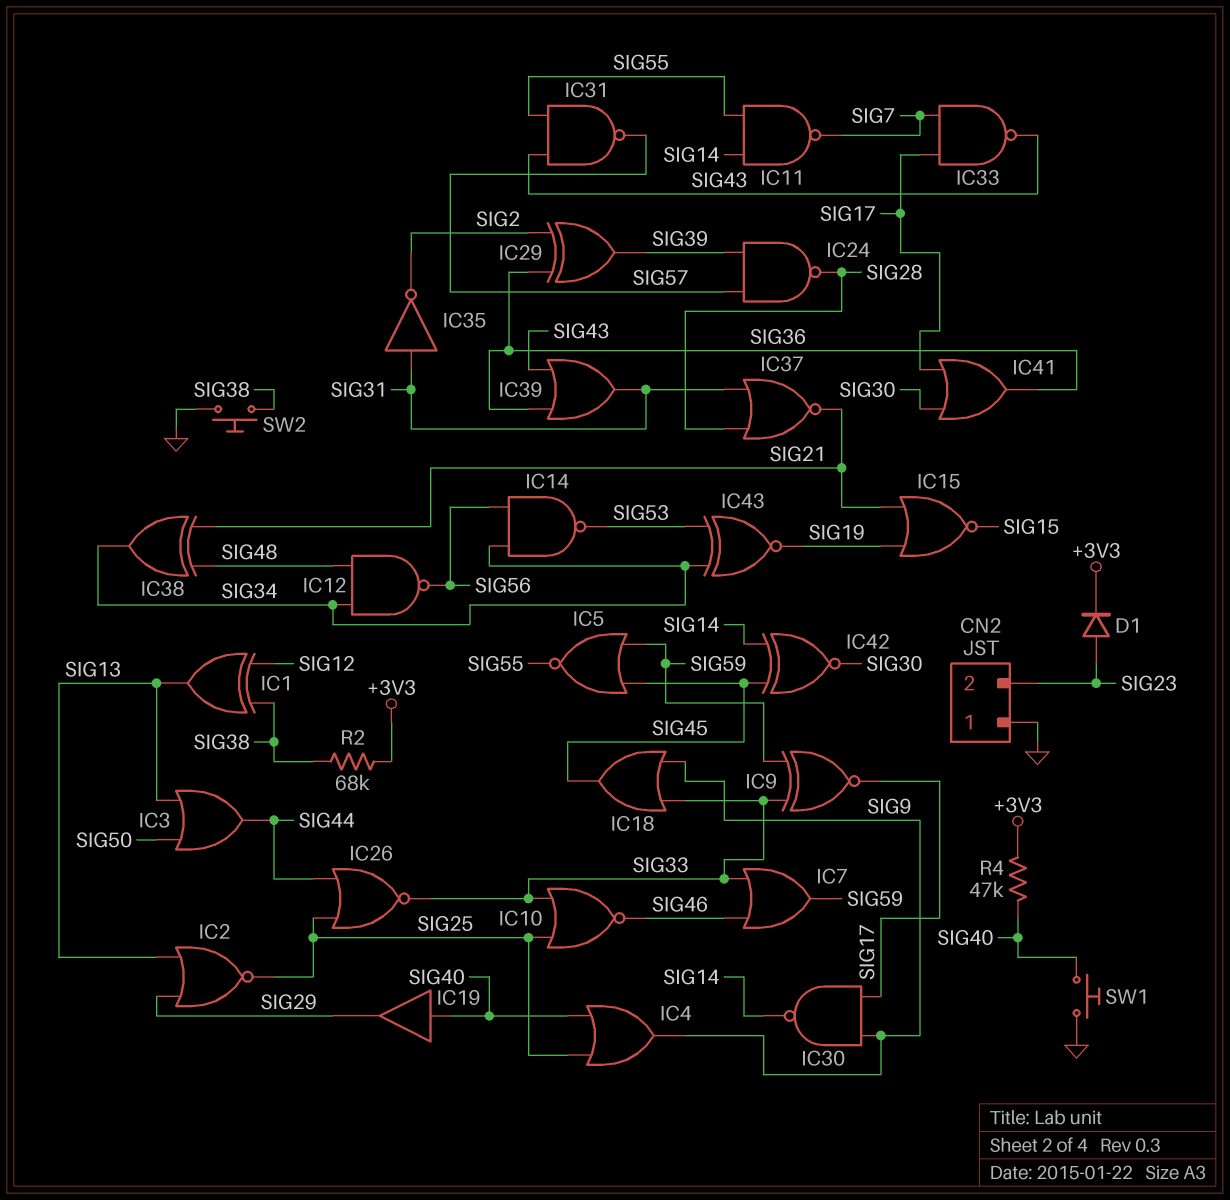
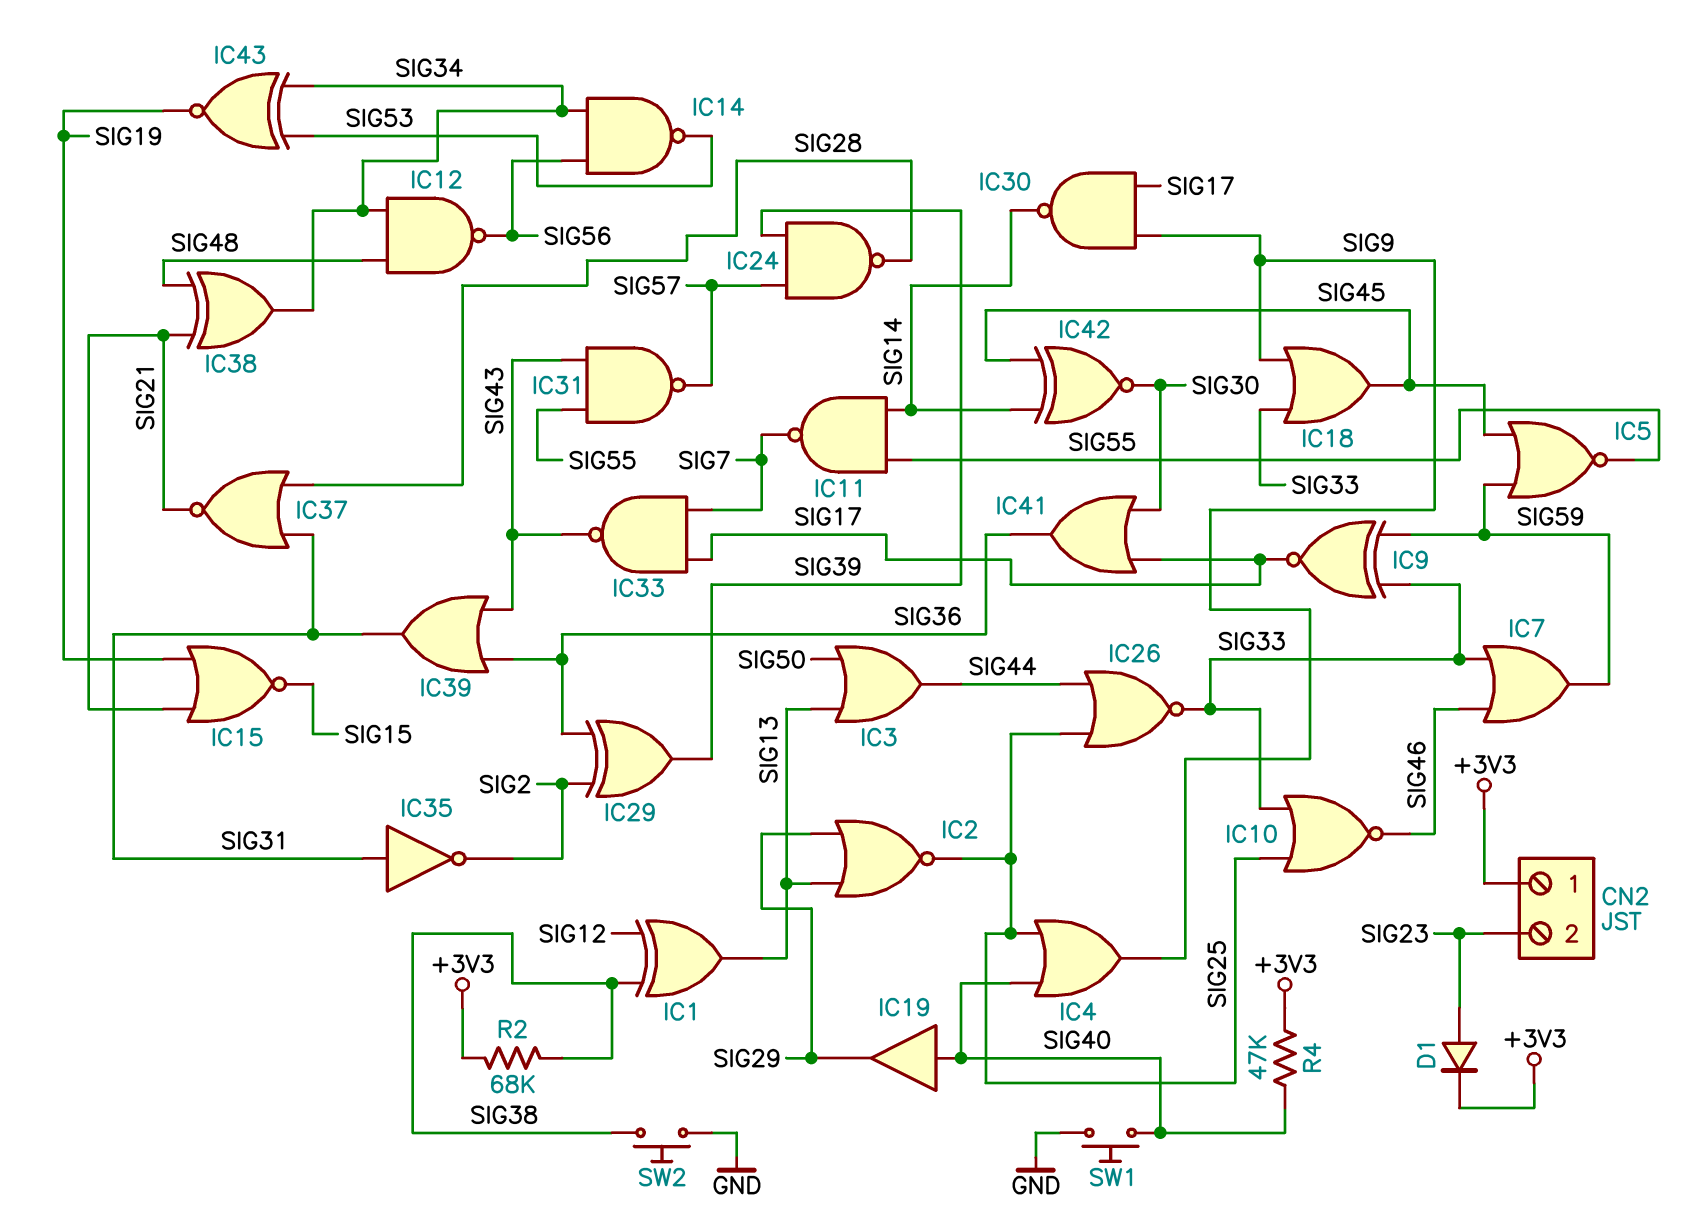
CN2 pin 1: GND -> +3V3

